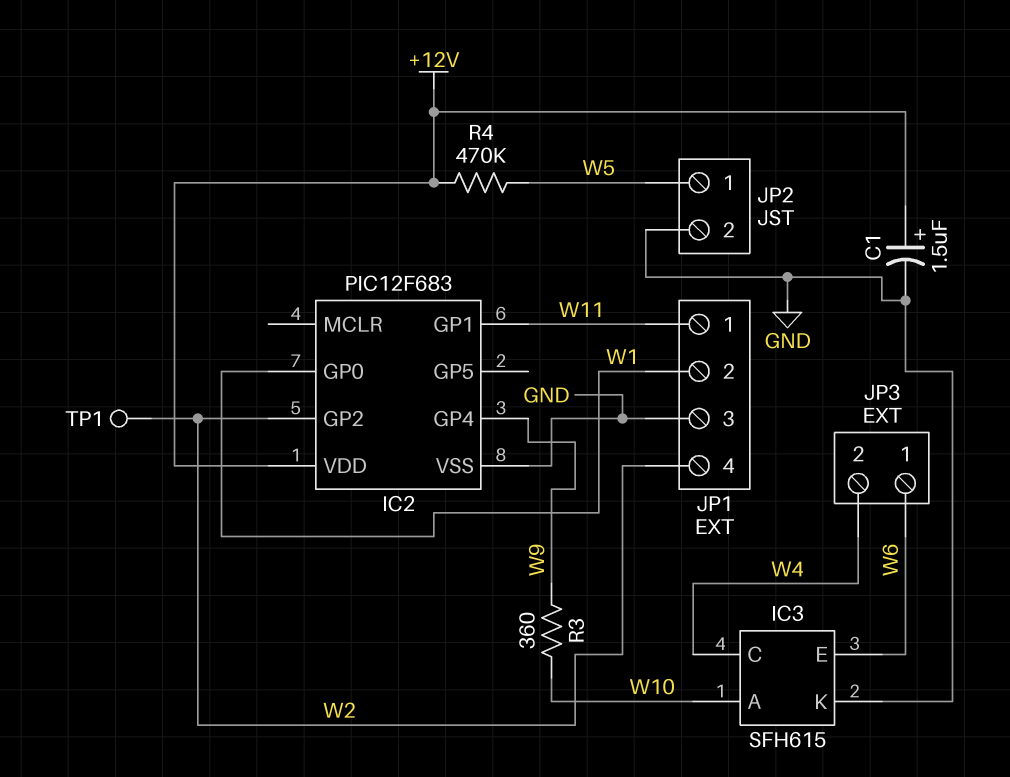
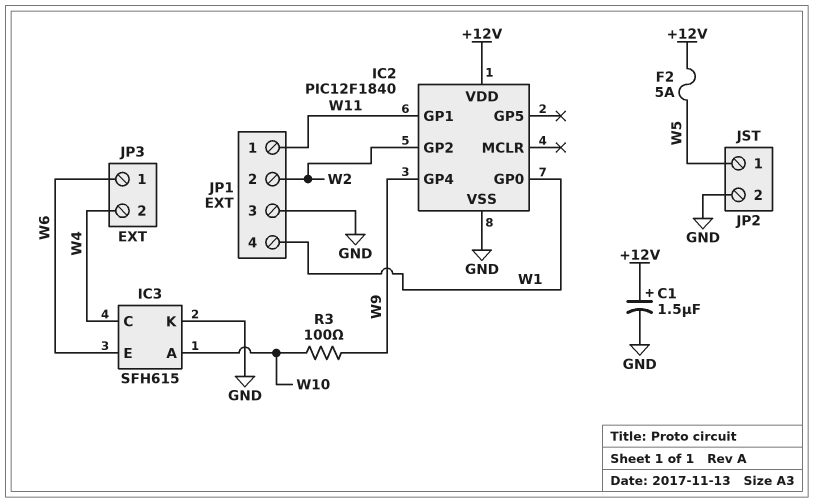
F2: none -> 5A (+12V, W5)
IC2: PIC12F683 -> PIC12F1840
JP1 pin 2: W1 -> W2
JP1 pin 4: W2 -> W1
R3: 360 (W9, W10) -> 100 (W9, W10)
R4: 470k (+12V, W5) -> none
TP1: test point (W2) -> none

